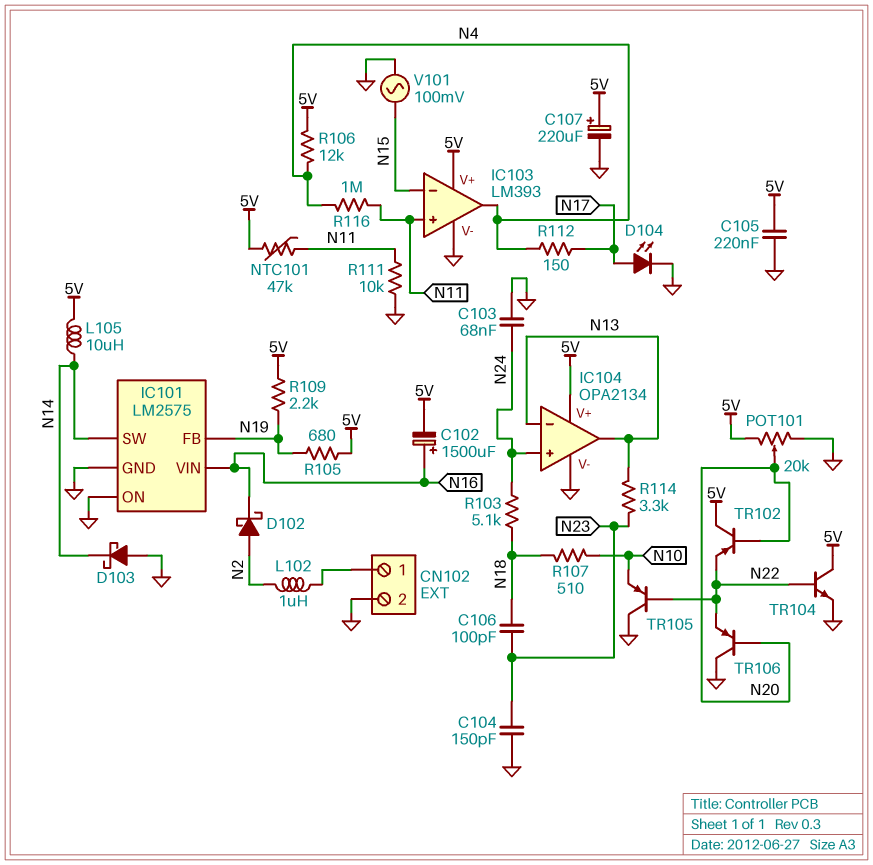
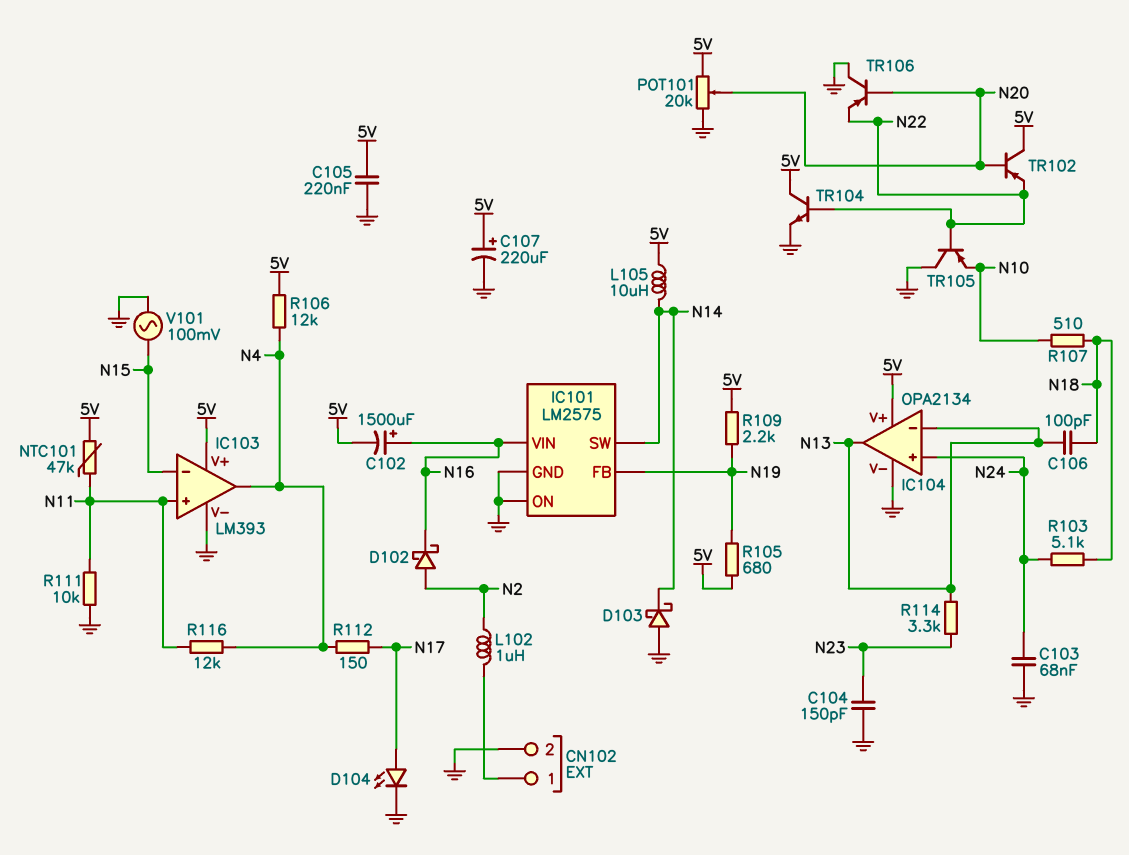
C106: 100pF (N18, N23) -> 100pF (N13, N18)
R116: 1M (N4, N11) -> 12k (N4, N11)

